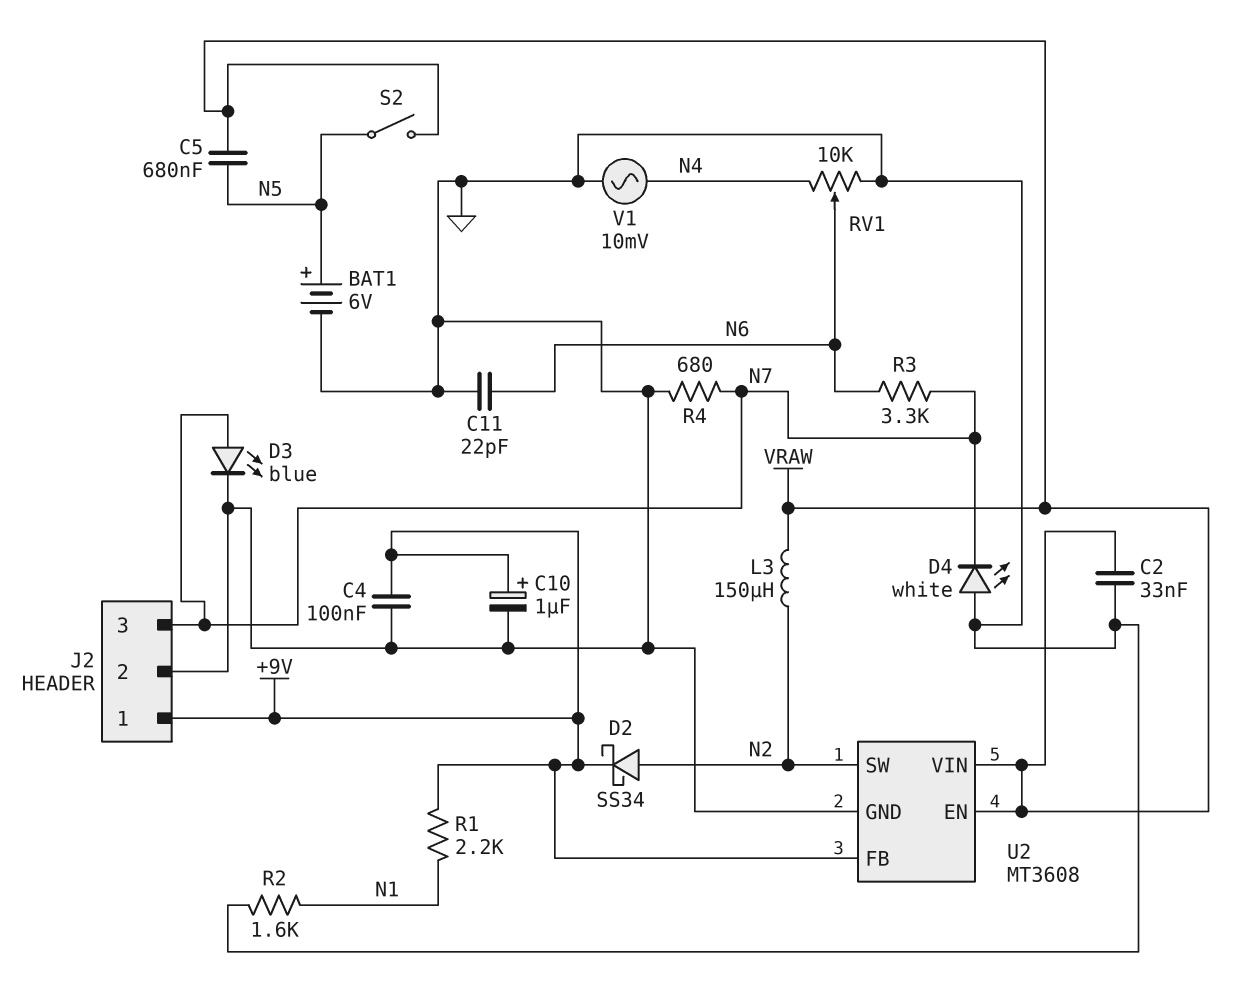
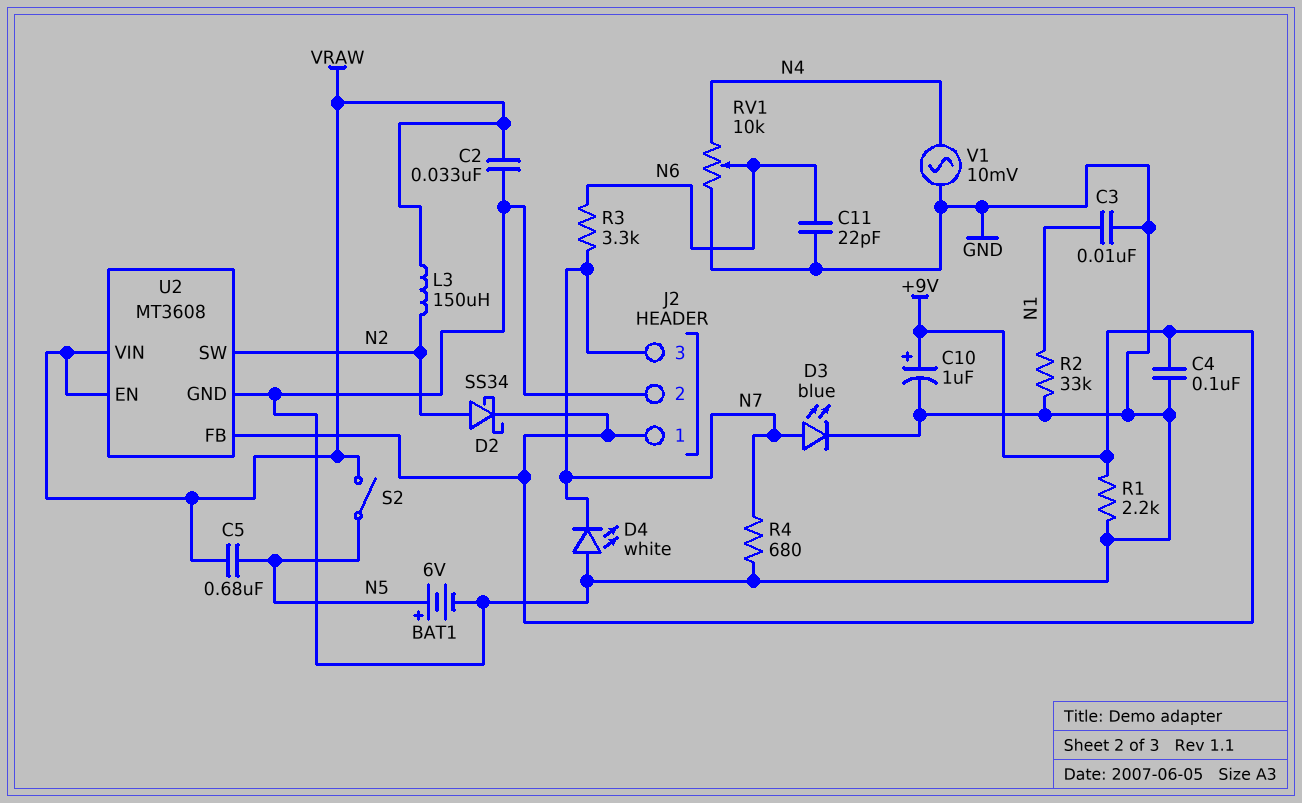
C3: none -> 10nF (GND, N1)
R1: 2.2k (+9V, N1) -> 2.2k (+9V, GND)
R2: 1.6k (GND, N1) -> 33k (GND, N1)

